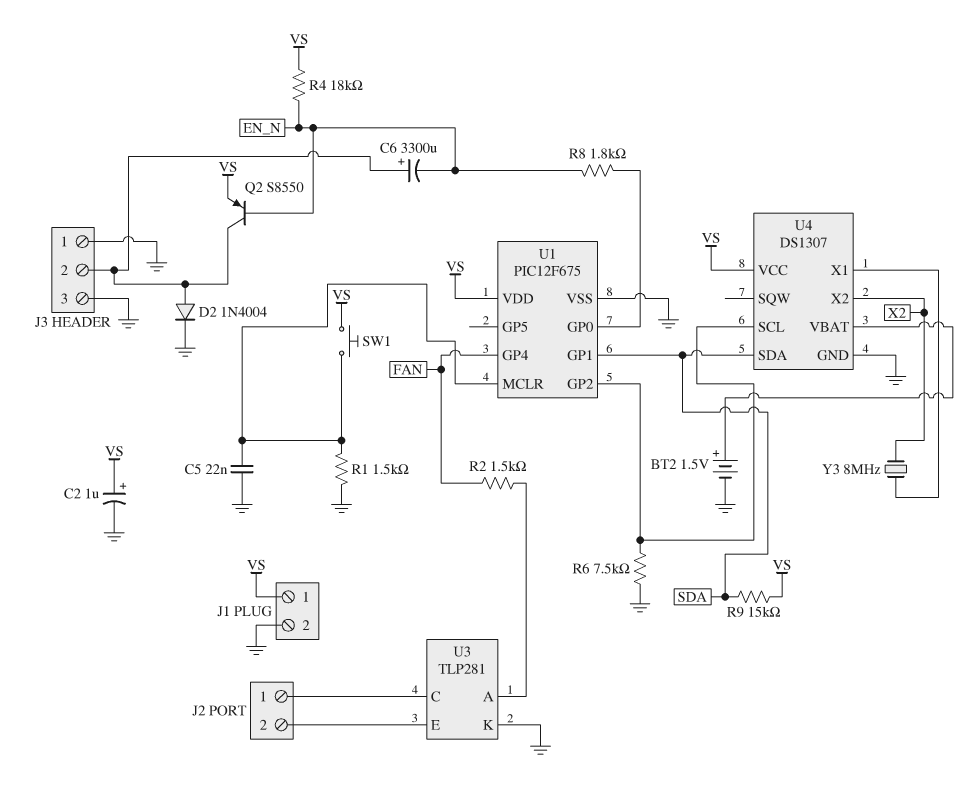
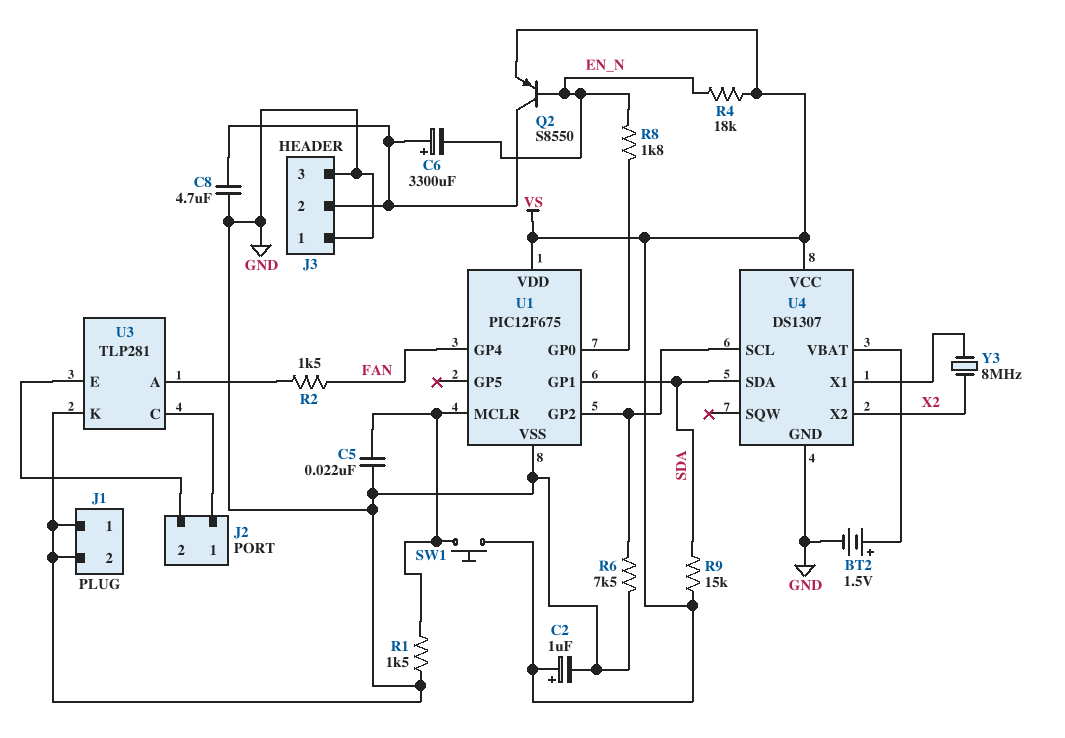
C8: none -> 4.7uF (GND, J3/2)
D2: diode 1N4004 (A J3/2, K GND) -> none
J1 pin 1: VS -> GND

